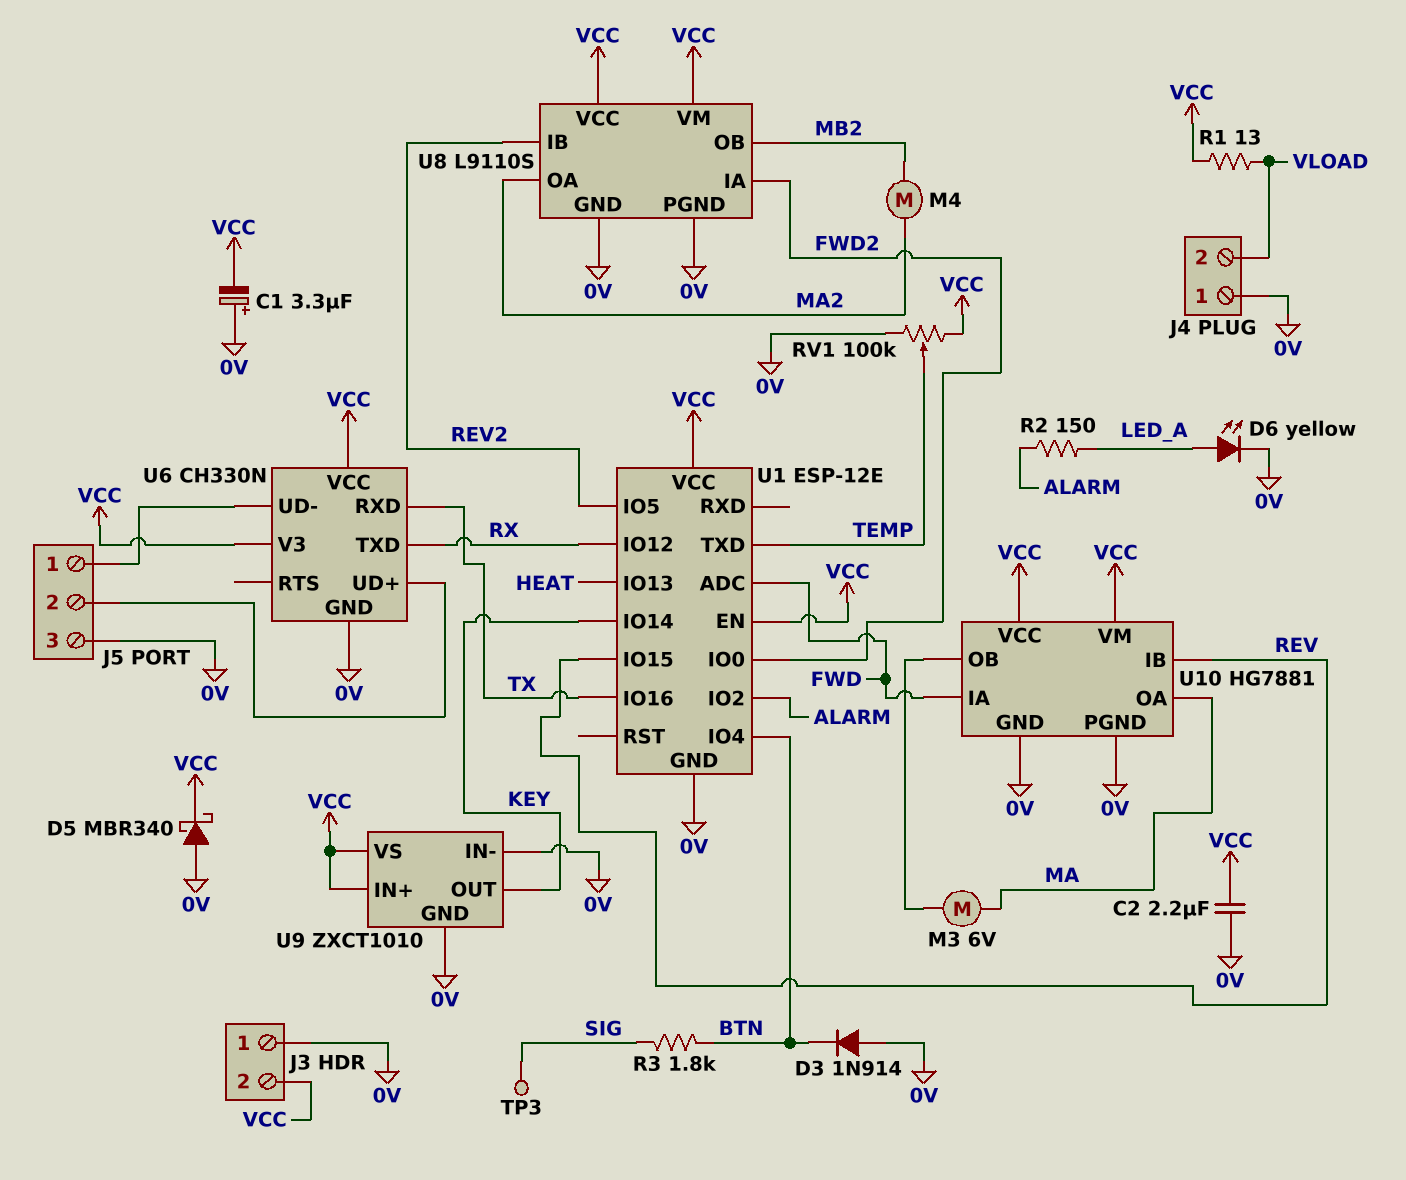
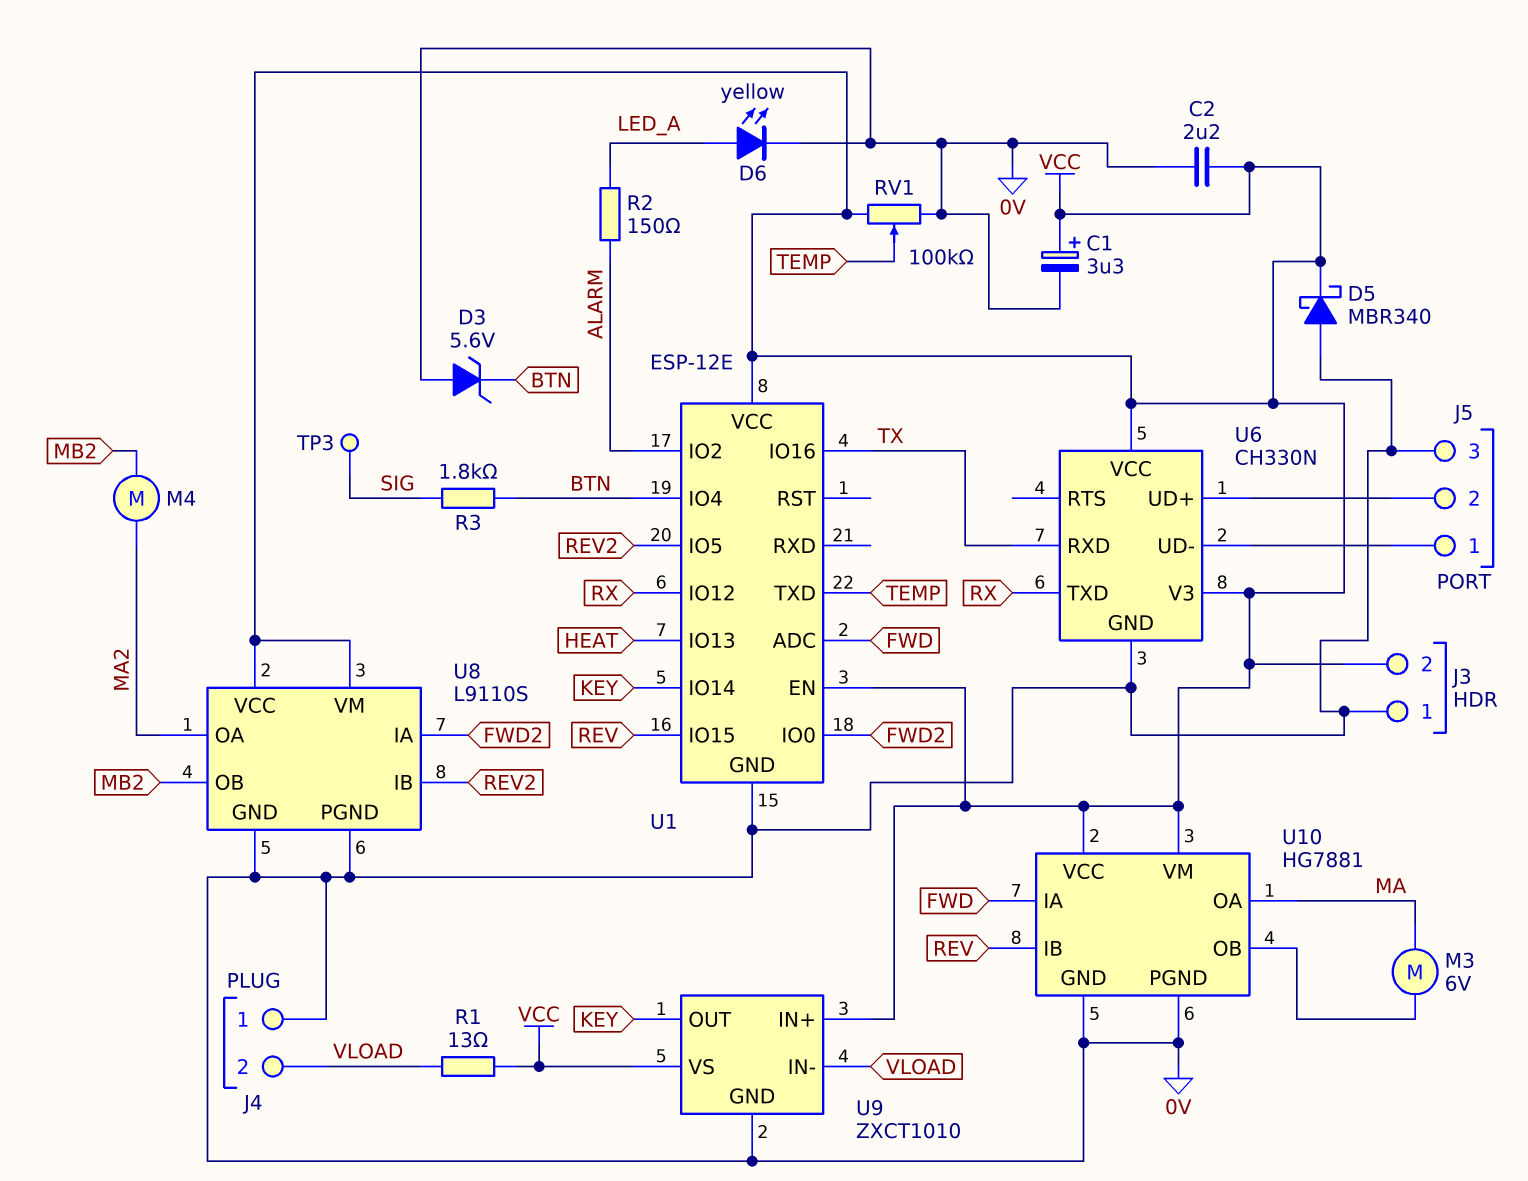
C1: 3.3uF (plus 0V, minus VCC) -> 3.3uF (plus VCC, minus 0V)
D3: diode 1N914 (A 0V, K BTN) -> zener 5.6V (A 0V, K BTN)
U9 pin IN-: 0V -> VLOAD

